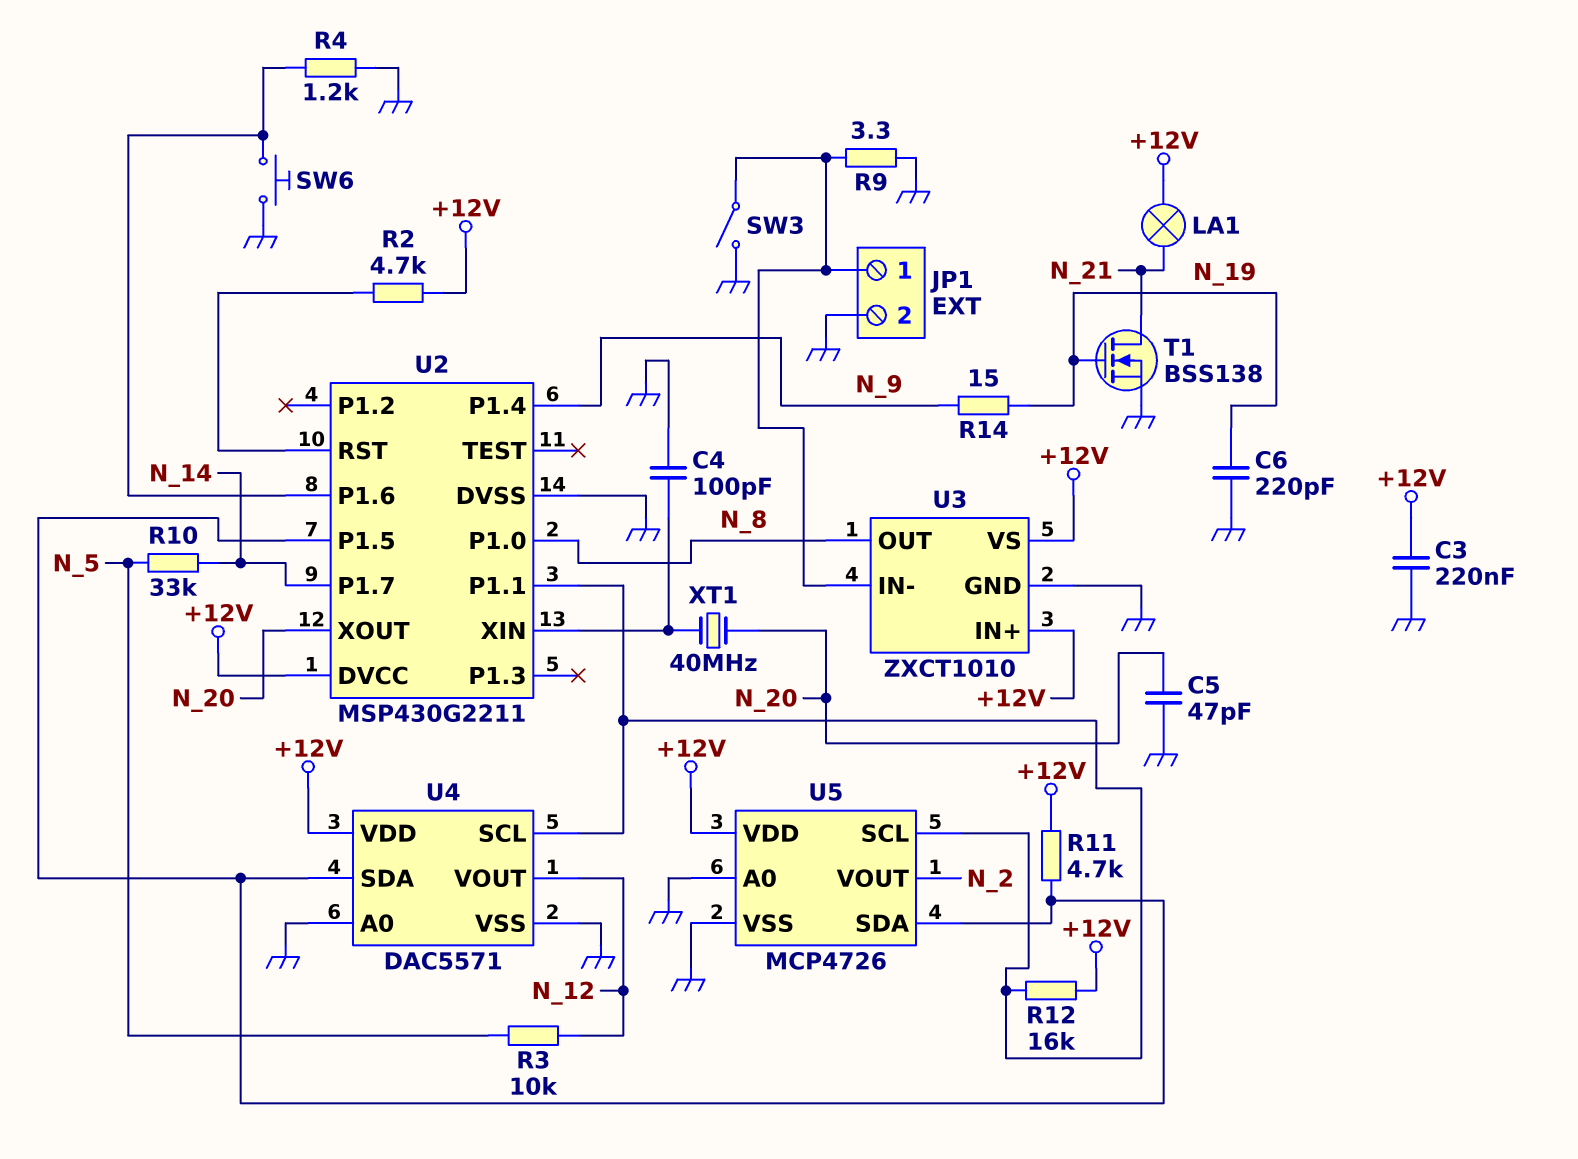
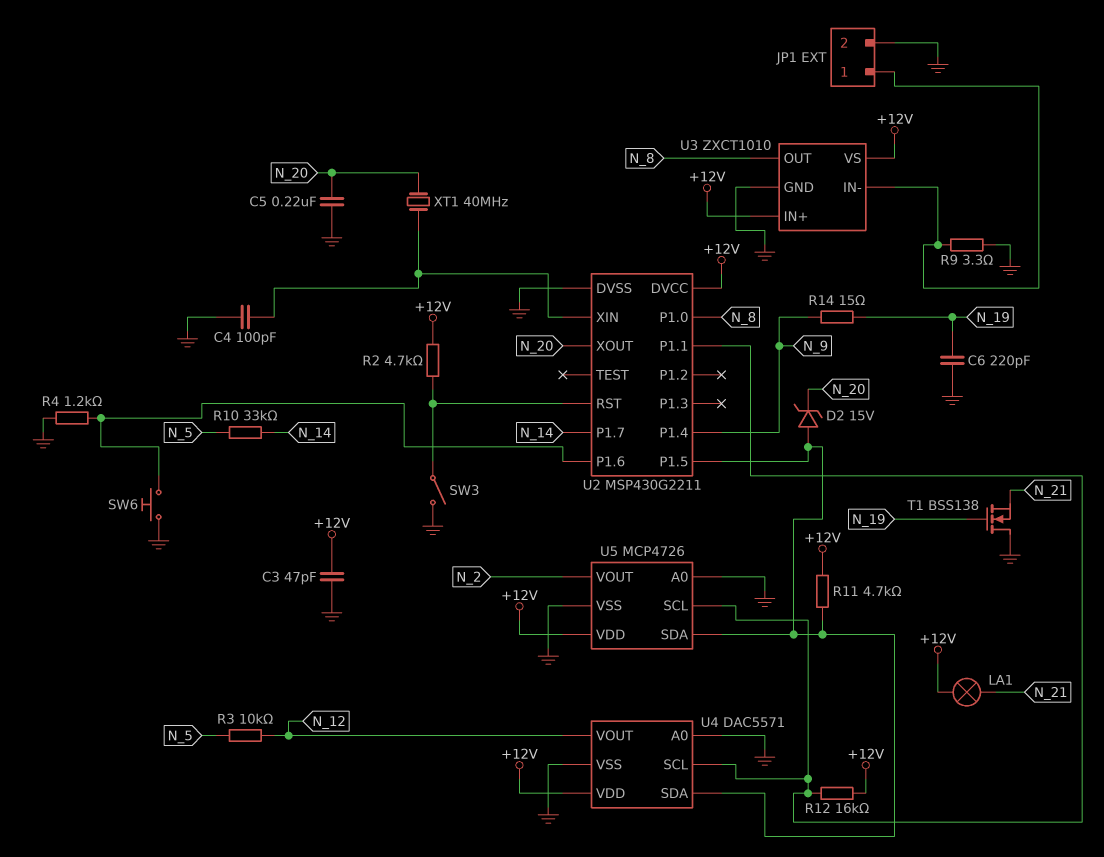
C3: 220nF (+12V, GND) -> 47pF (+12V, GND)
C5: 47pF (GND, N_20) -> 220nF (GND, N_20)
D2: none -> zener 15V (A U2/P1.5, K N_20)
SW3: switch (GND, JP1/1) -> switch (GND, U2/RST)
T1: NMOS BSS138 (G N_19, D N_21, S GND) -> NMOS BSS138 (G N_19, D GND, S N_21)

